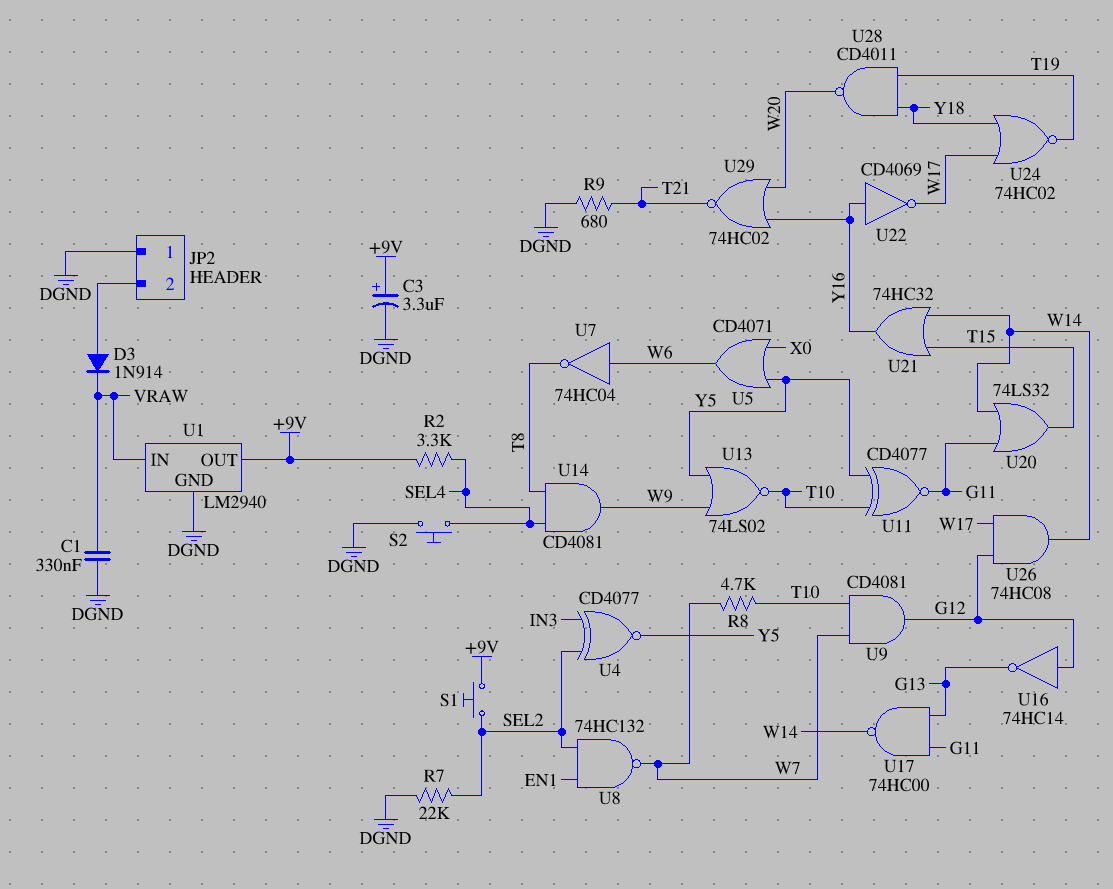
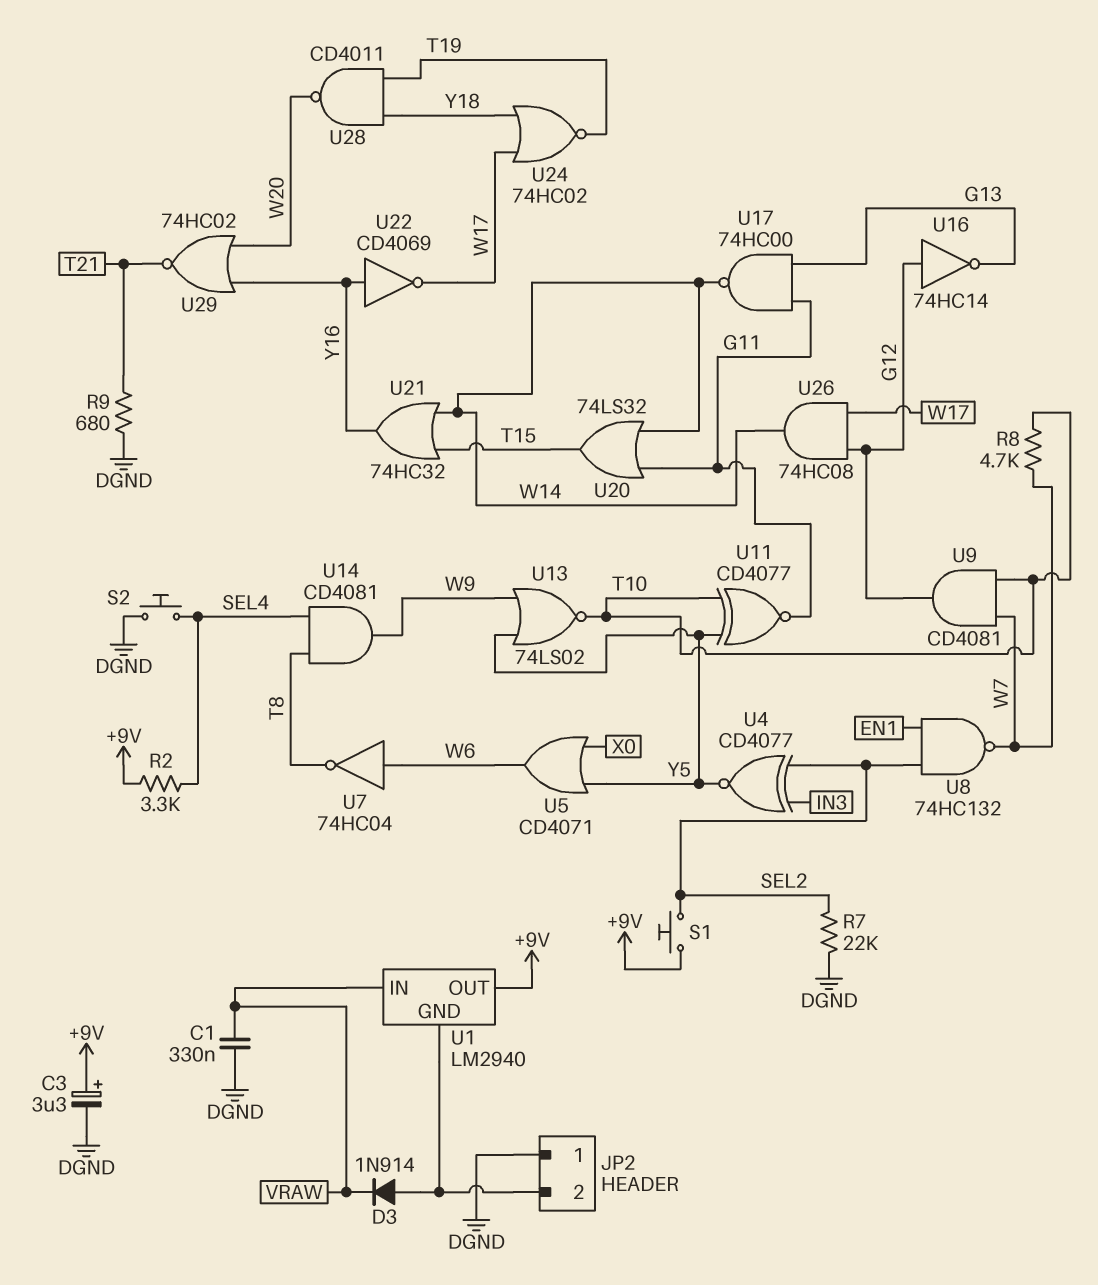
U1 pin GND: DGND -> JP2/2

